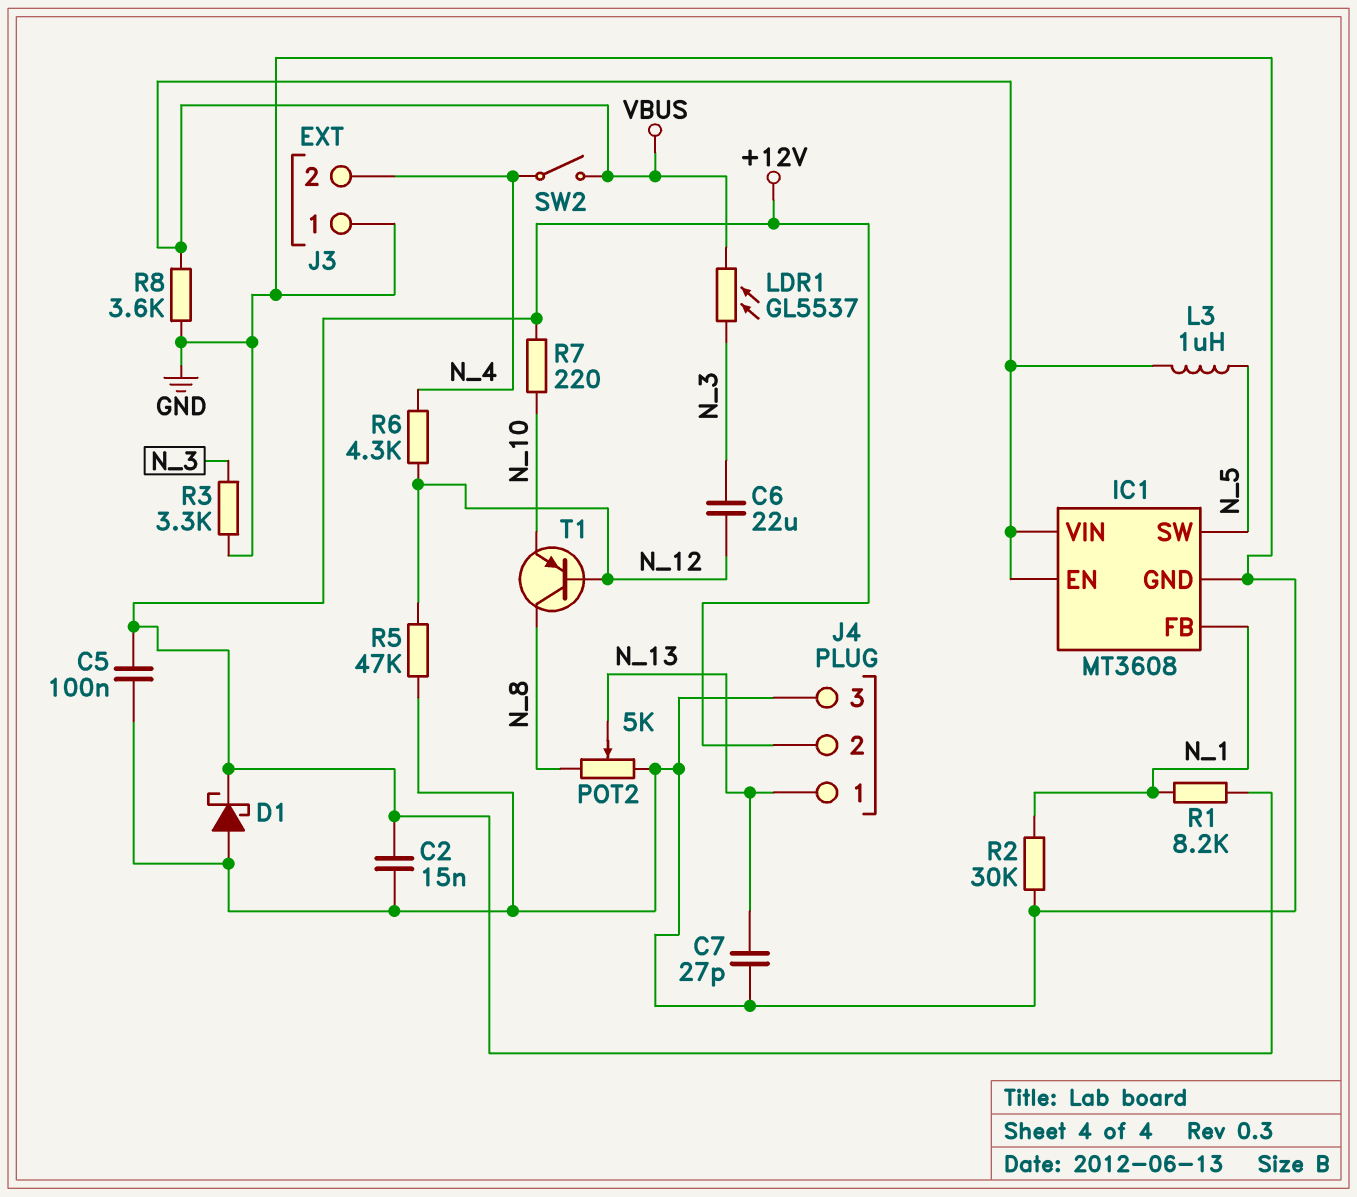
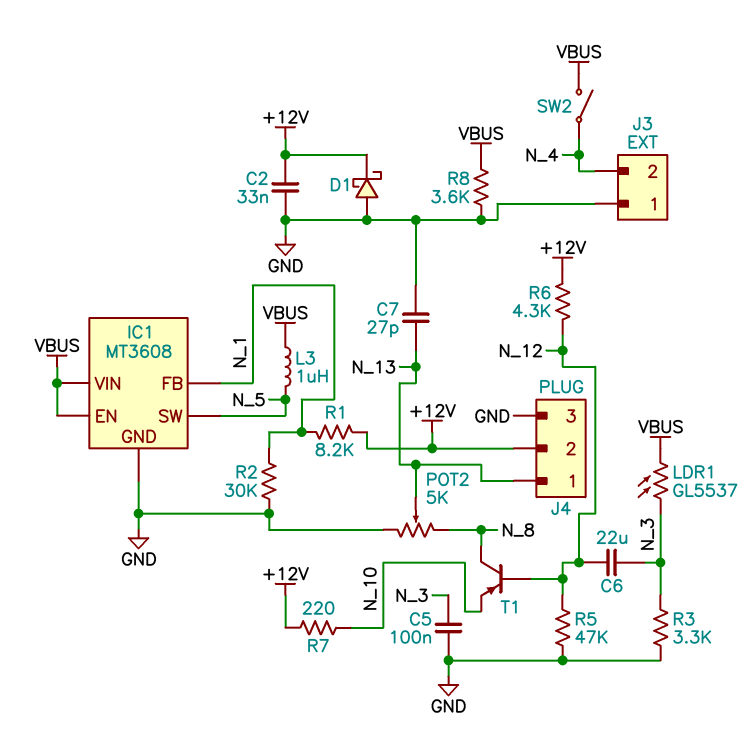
C2: 15nF (+12V, GND) -> 33nF (+12V, GND)
C5: 100nF (+12V, GND) -> 100nF (GND, N_3)
R6: 4.3k (N_4, N_12) -> 4.3k (+12V, N_12)

